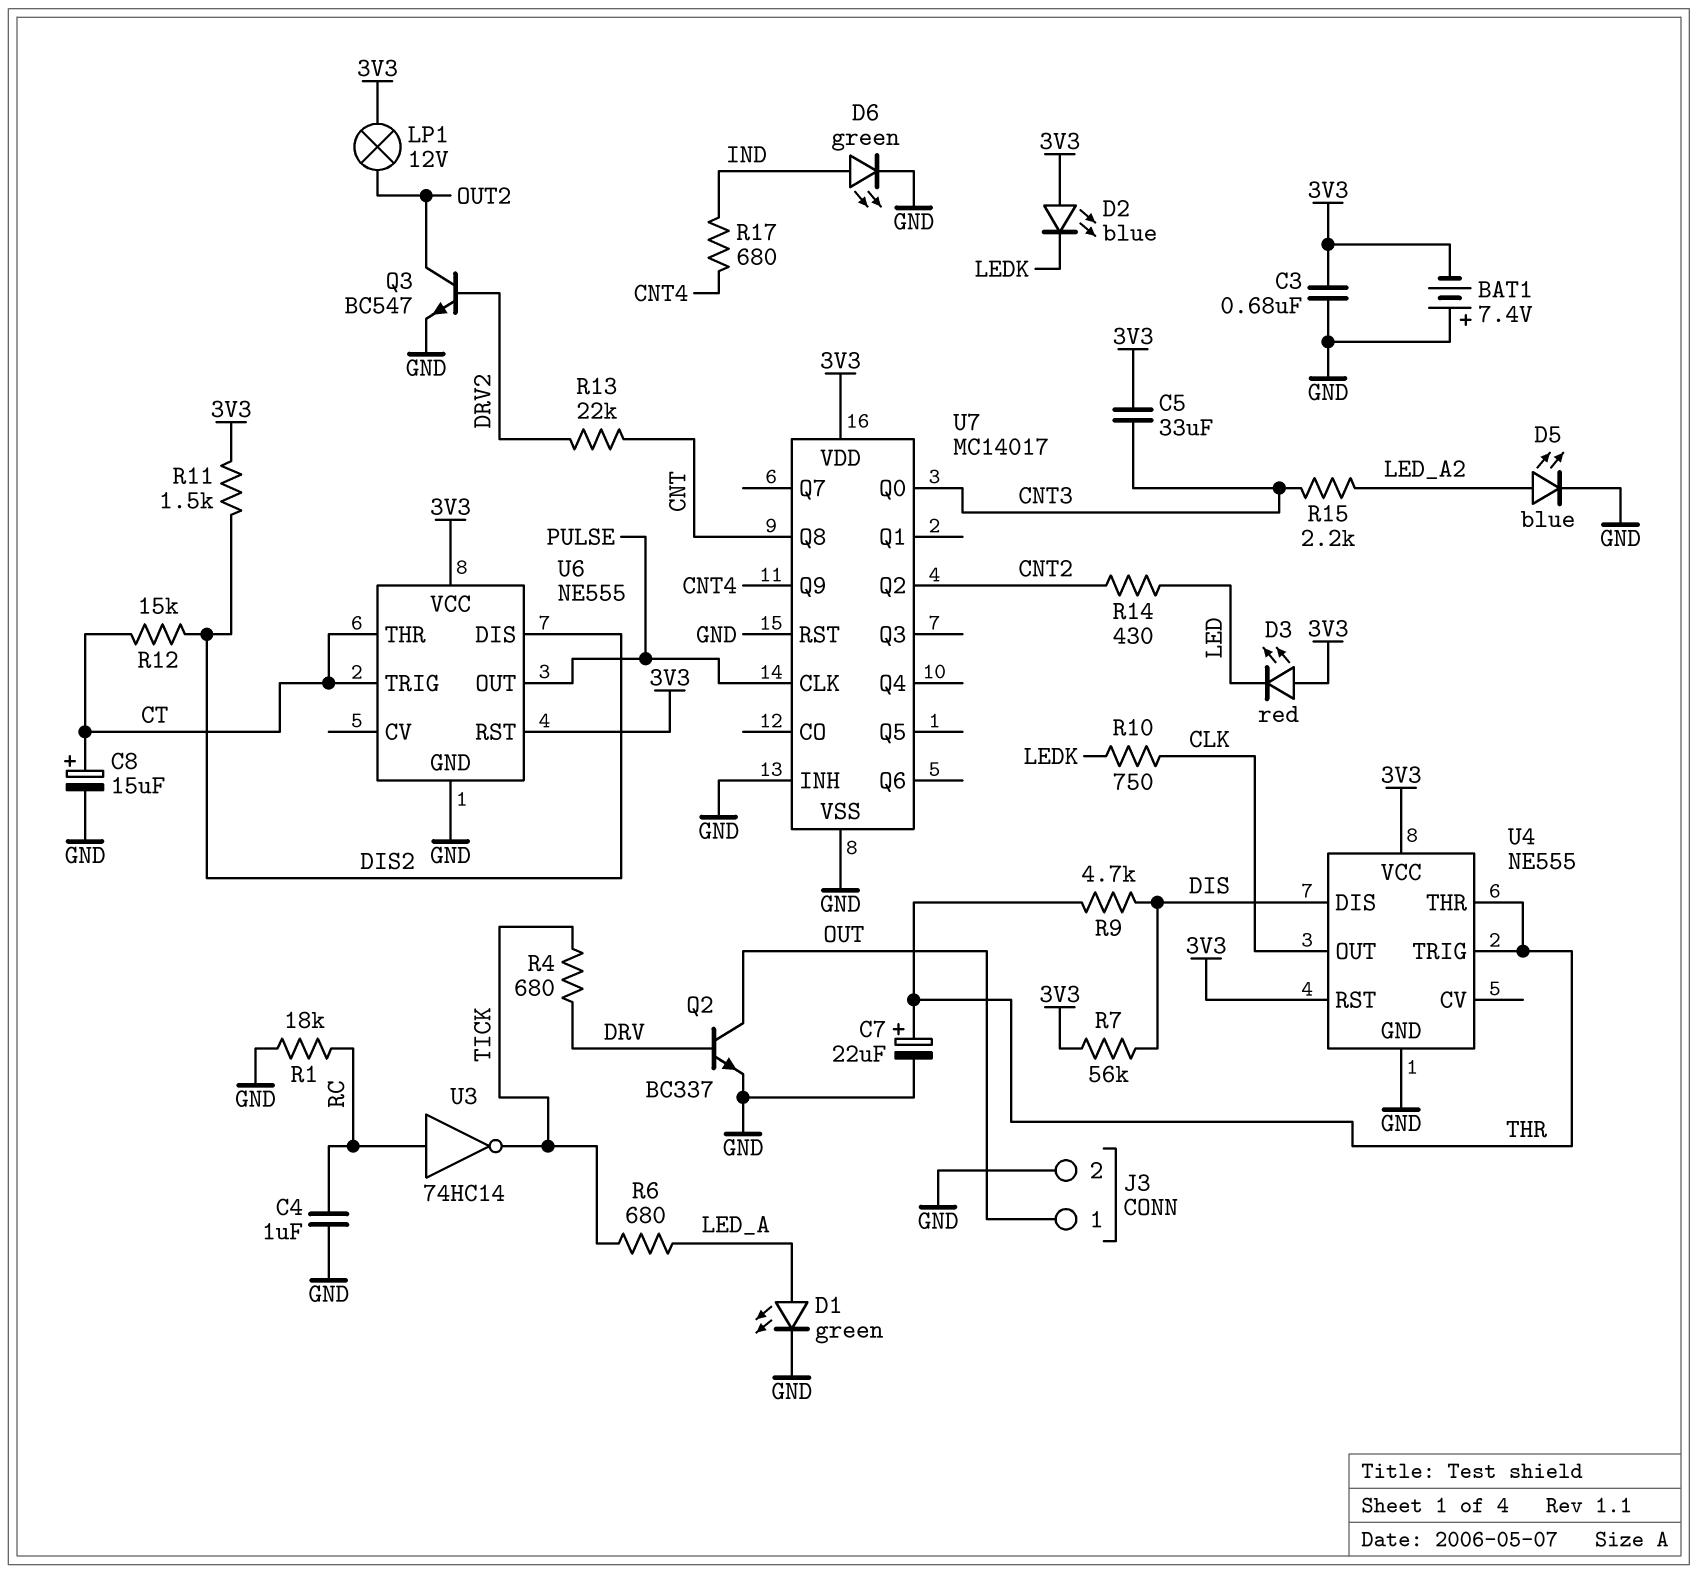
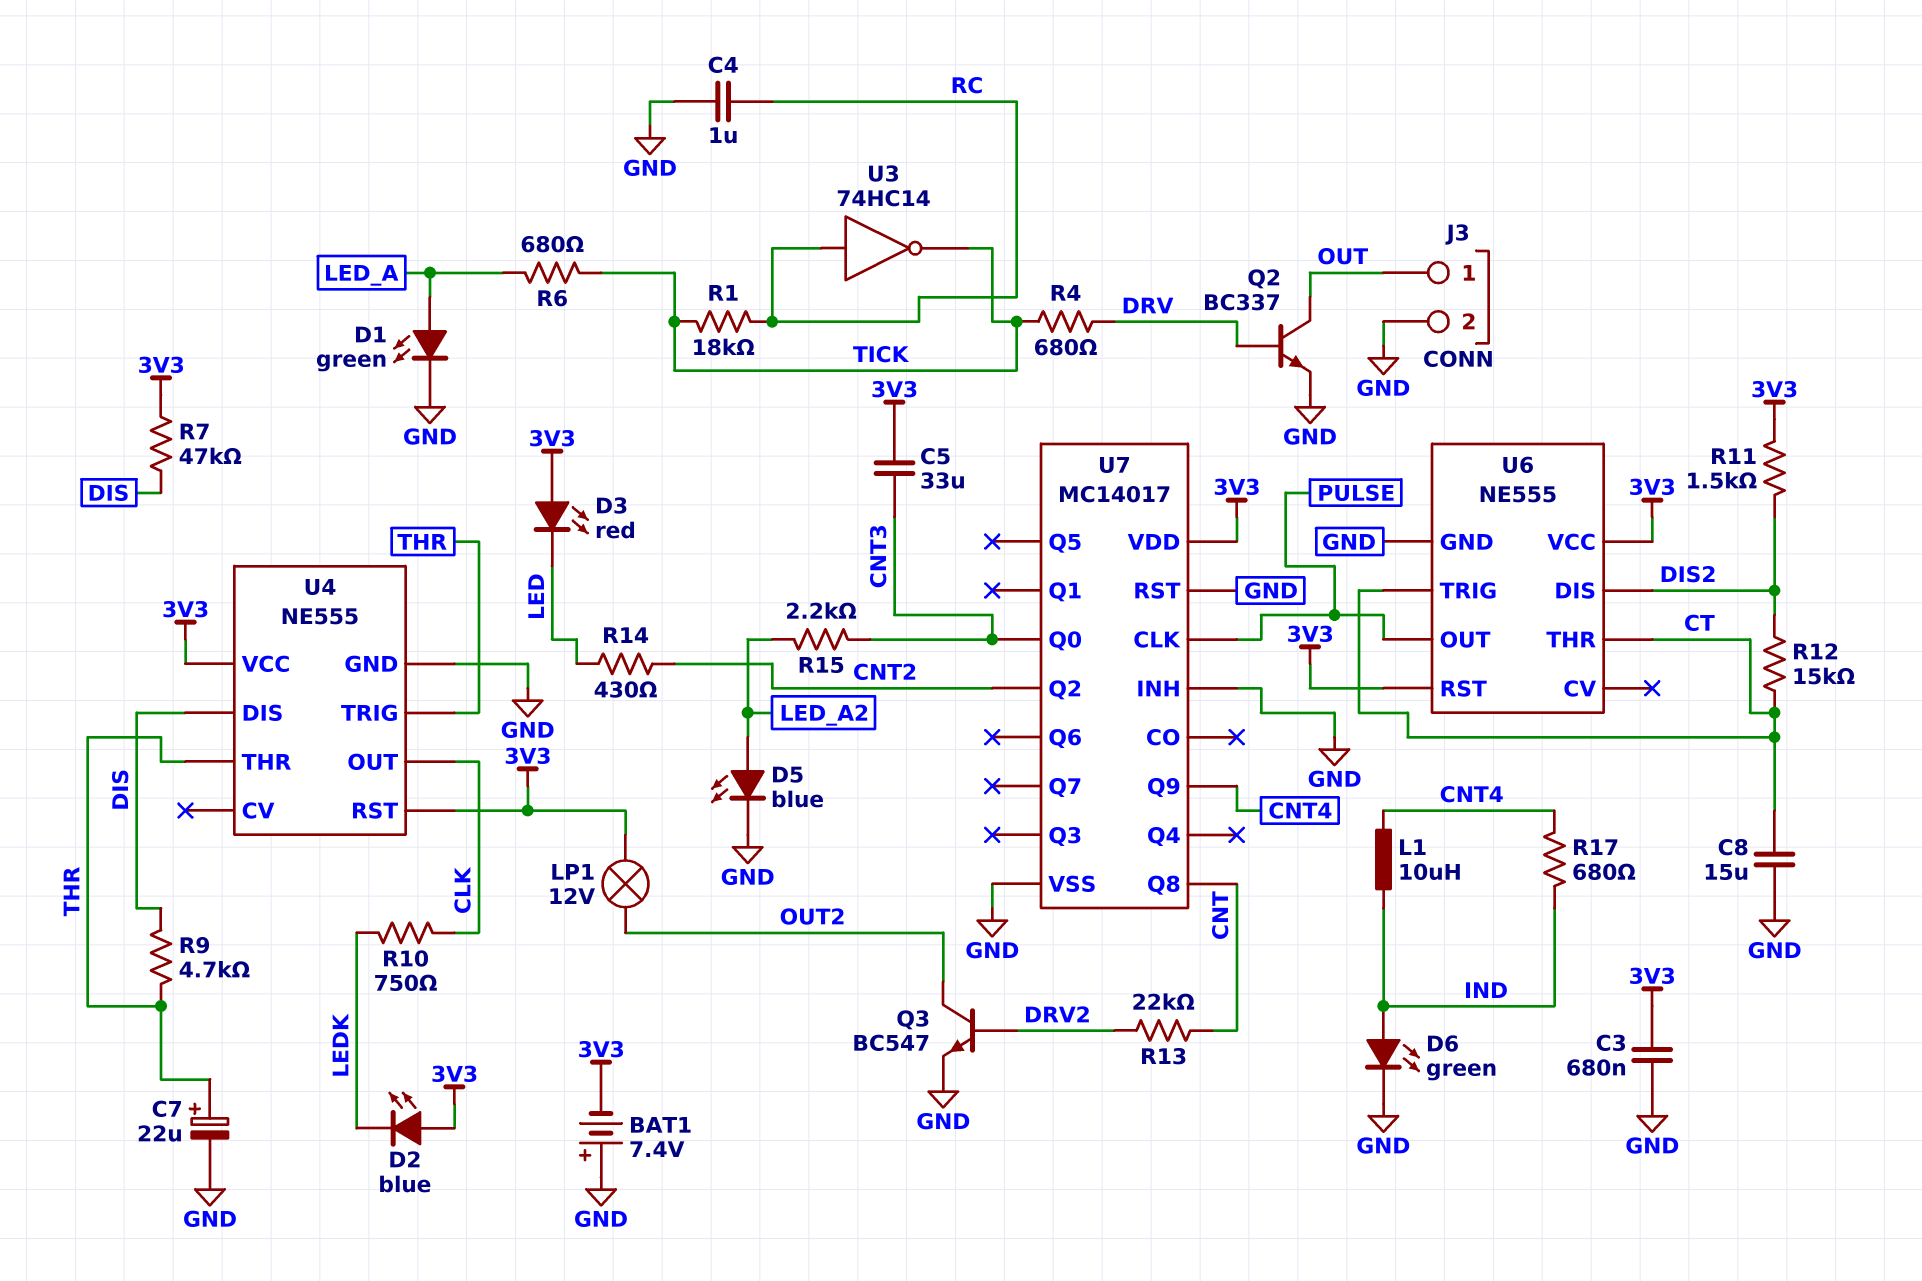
C8: 15uF (plus CT, minus GND) -> 15uF (CT, GND)
L1: none -> 10uH (CNT4, IND)
R1: 18k (GND, RC) -> 18k (RC, TICK)
R7: 56k (3V3, DIS) -> 47k (3V3, DIS)

